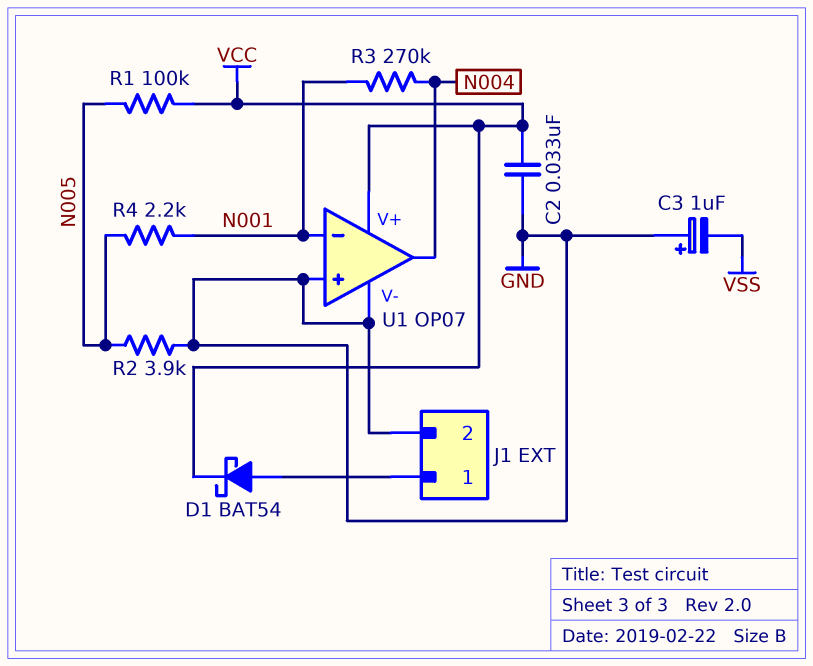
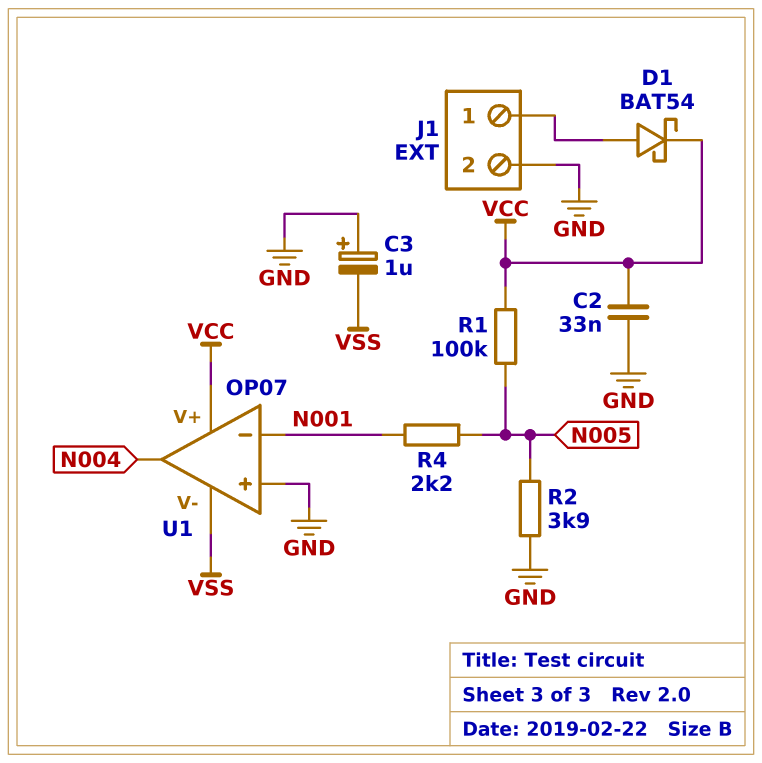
R3: 270k (N001, N004) -> none
U1 pin V-: GND -> VSS

